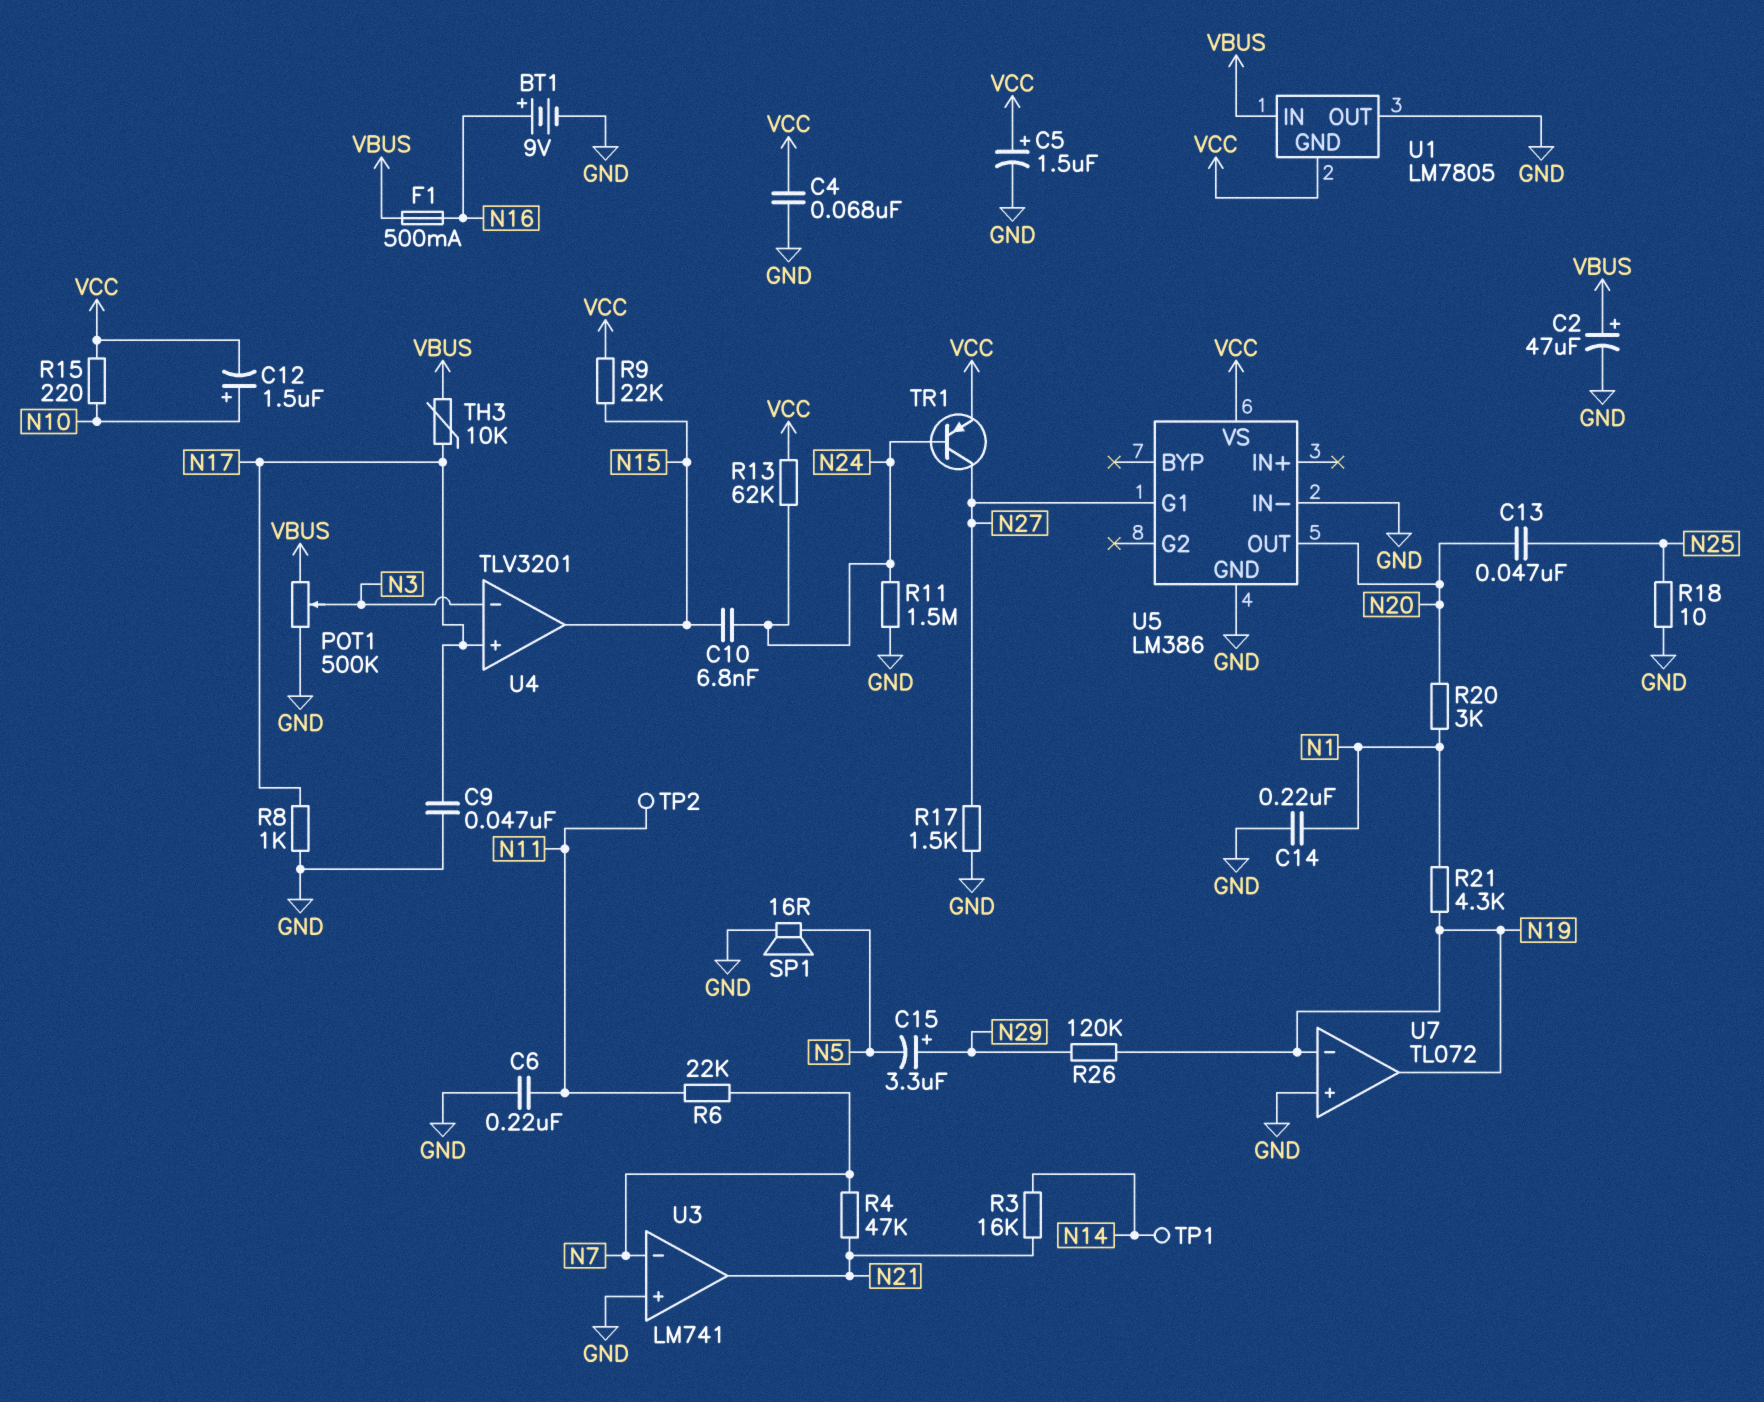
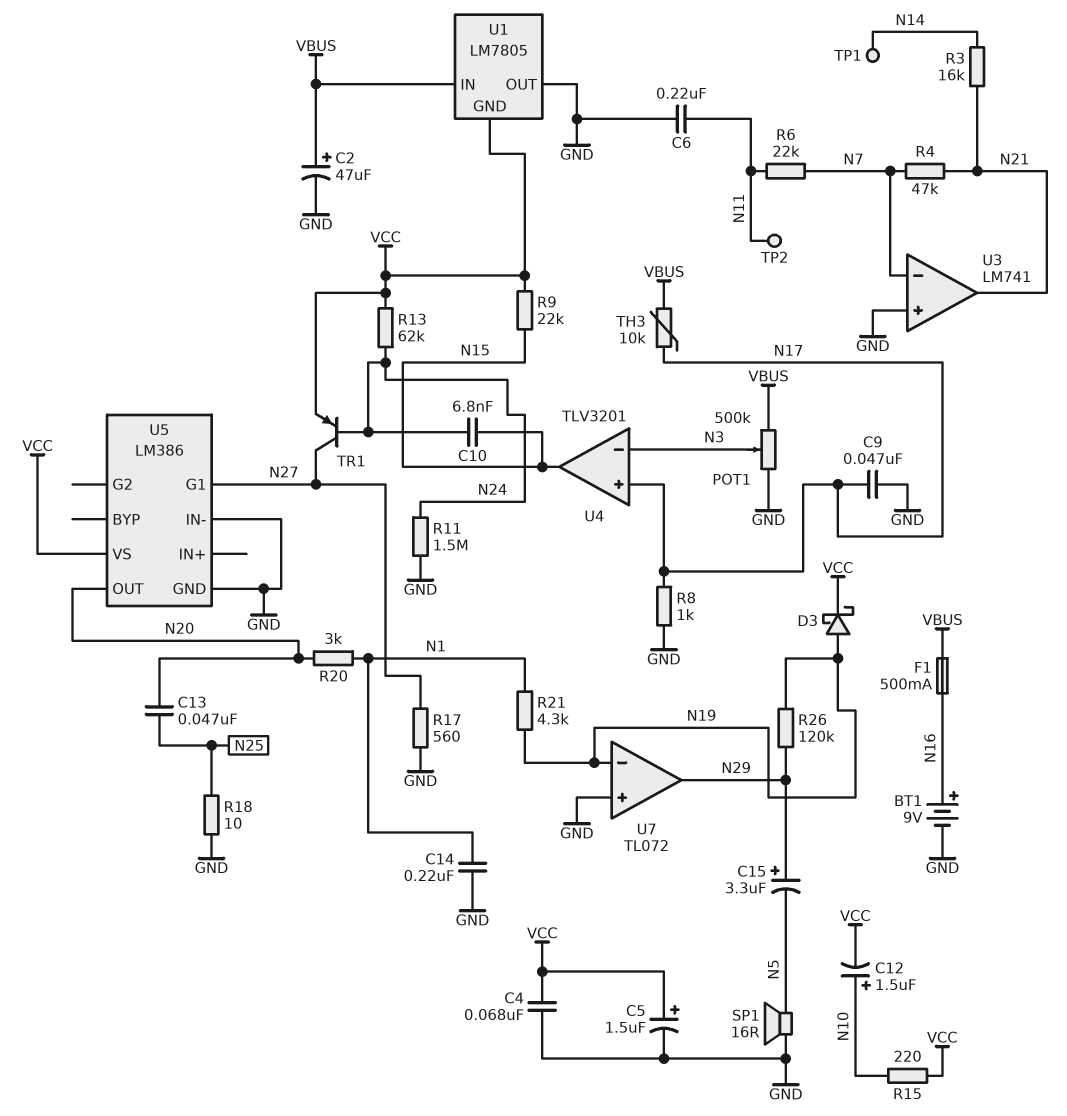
D3: none -> schottky (A N19, K VCC)
R17: 1.5k (GND, N27) -> 560 (GND, N27)
U7 pin out: N19 -> N29

